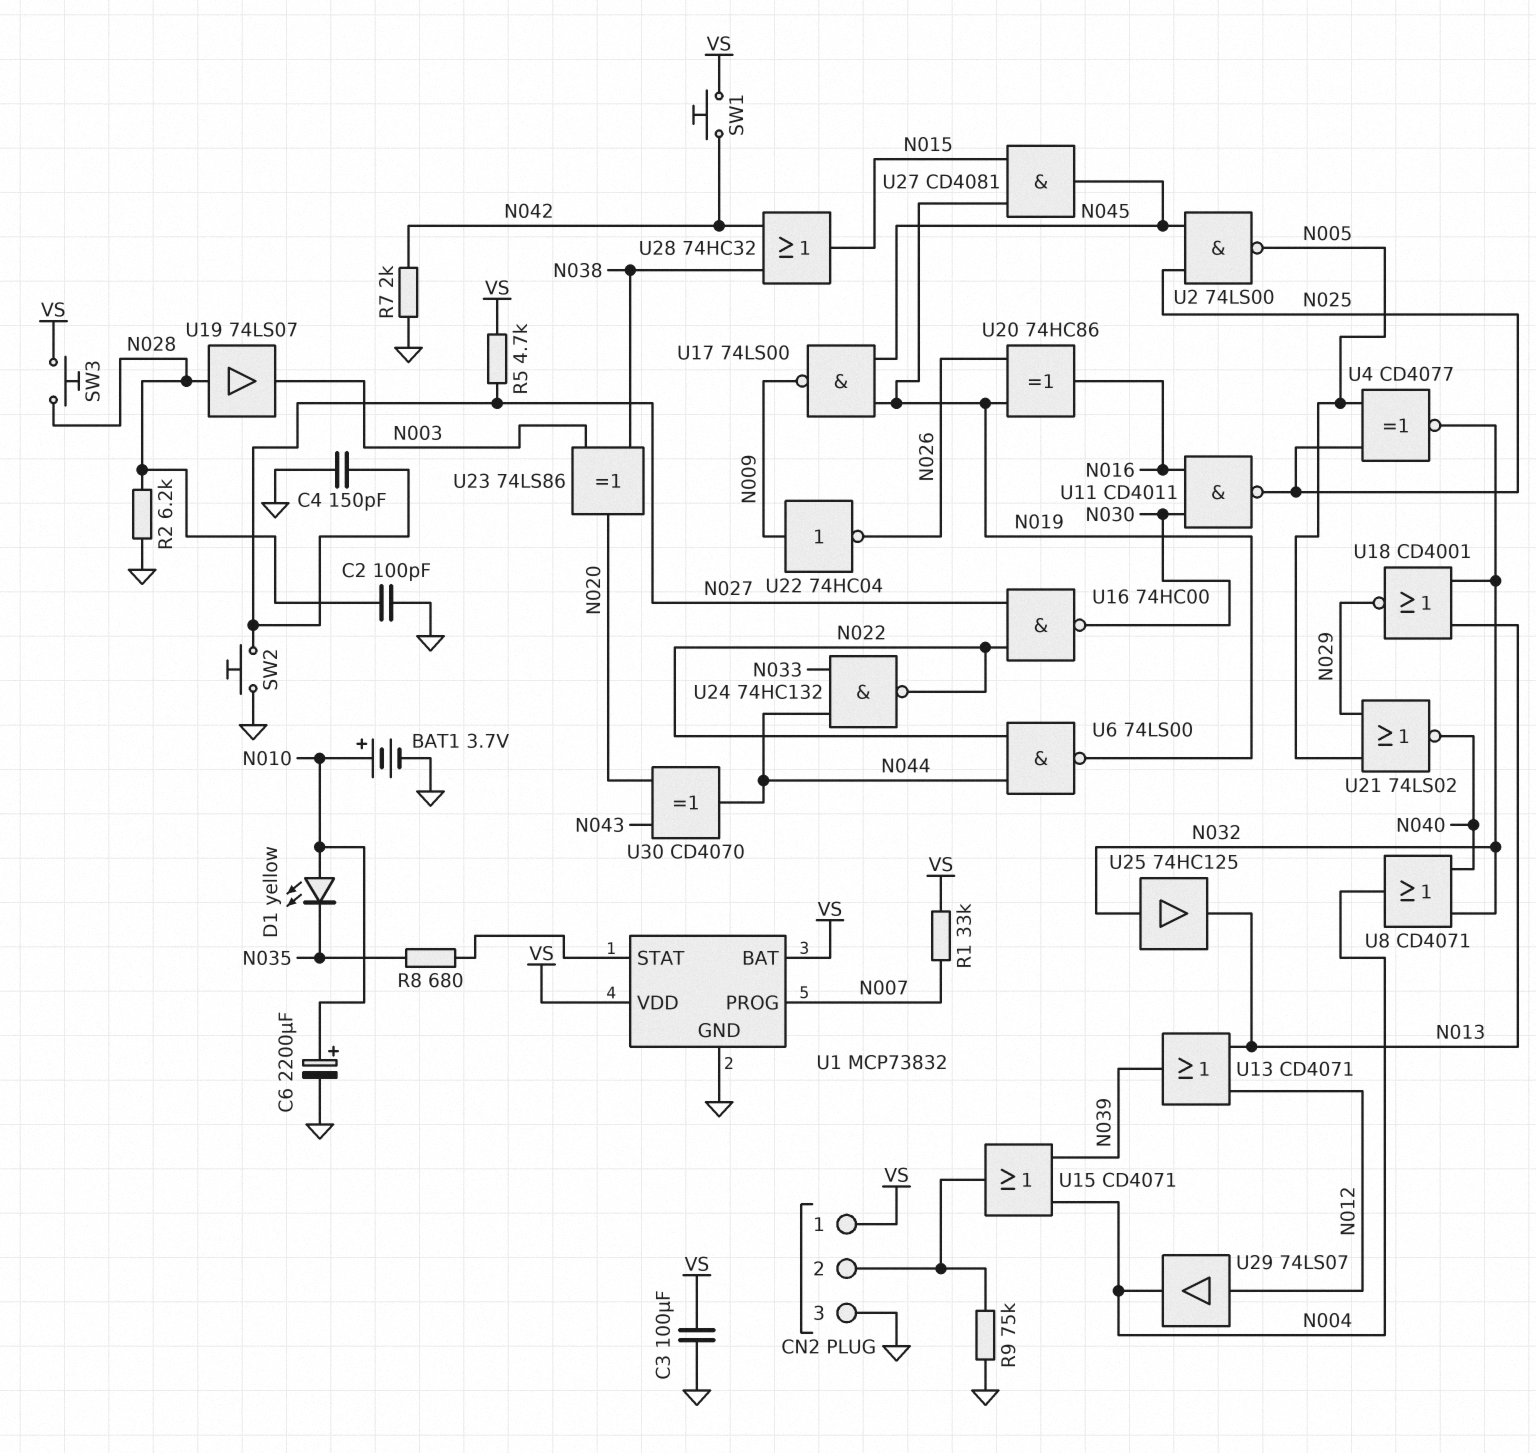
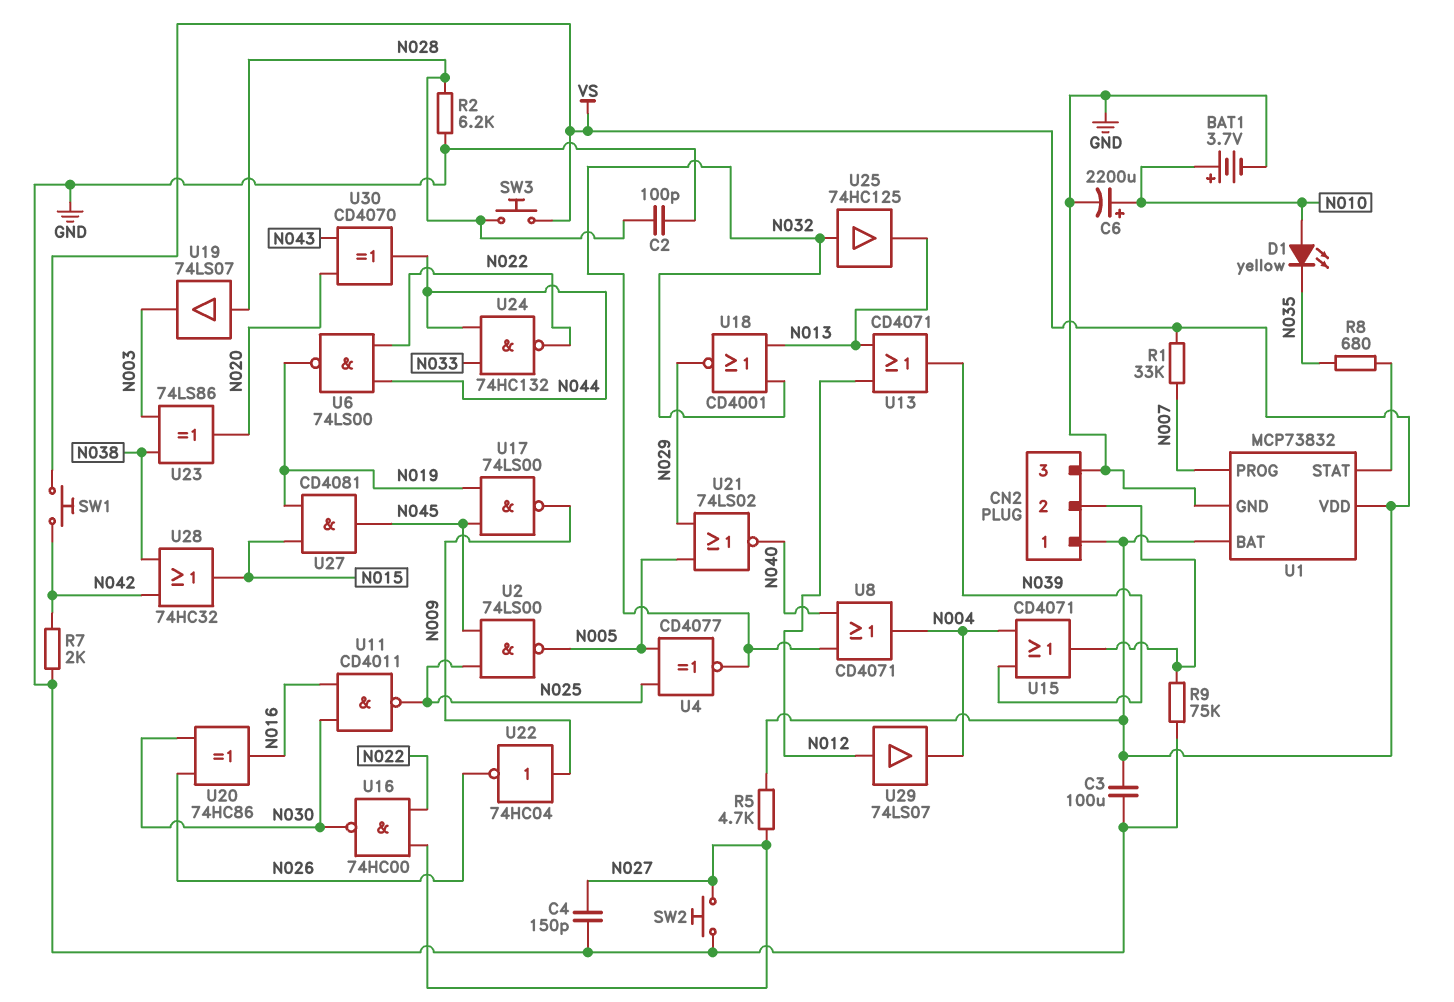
U20: XOR 74HC86 (in N019, in N026, out N016) -> XOR 74HC86 (in N026, in N030, out N016)

